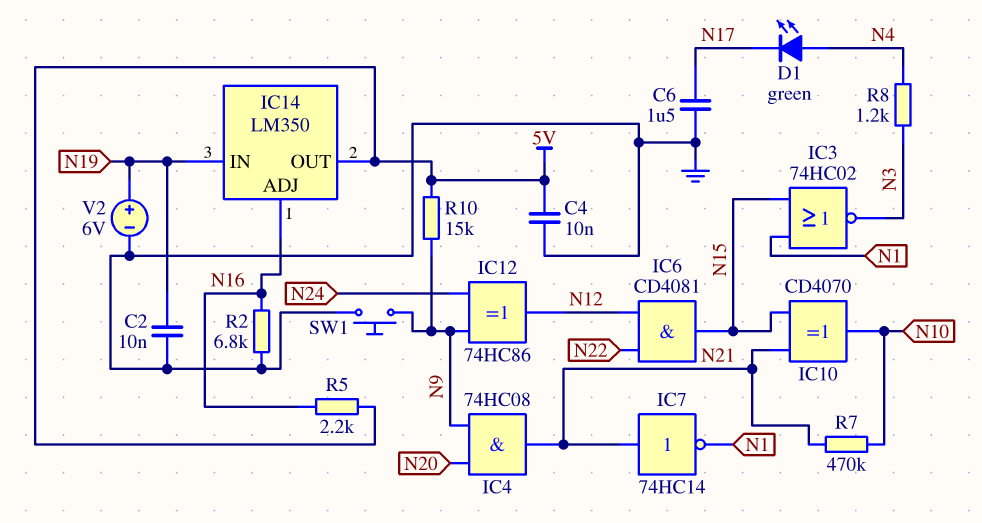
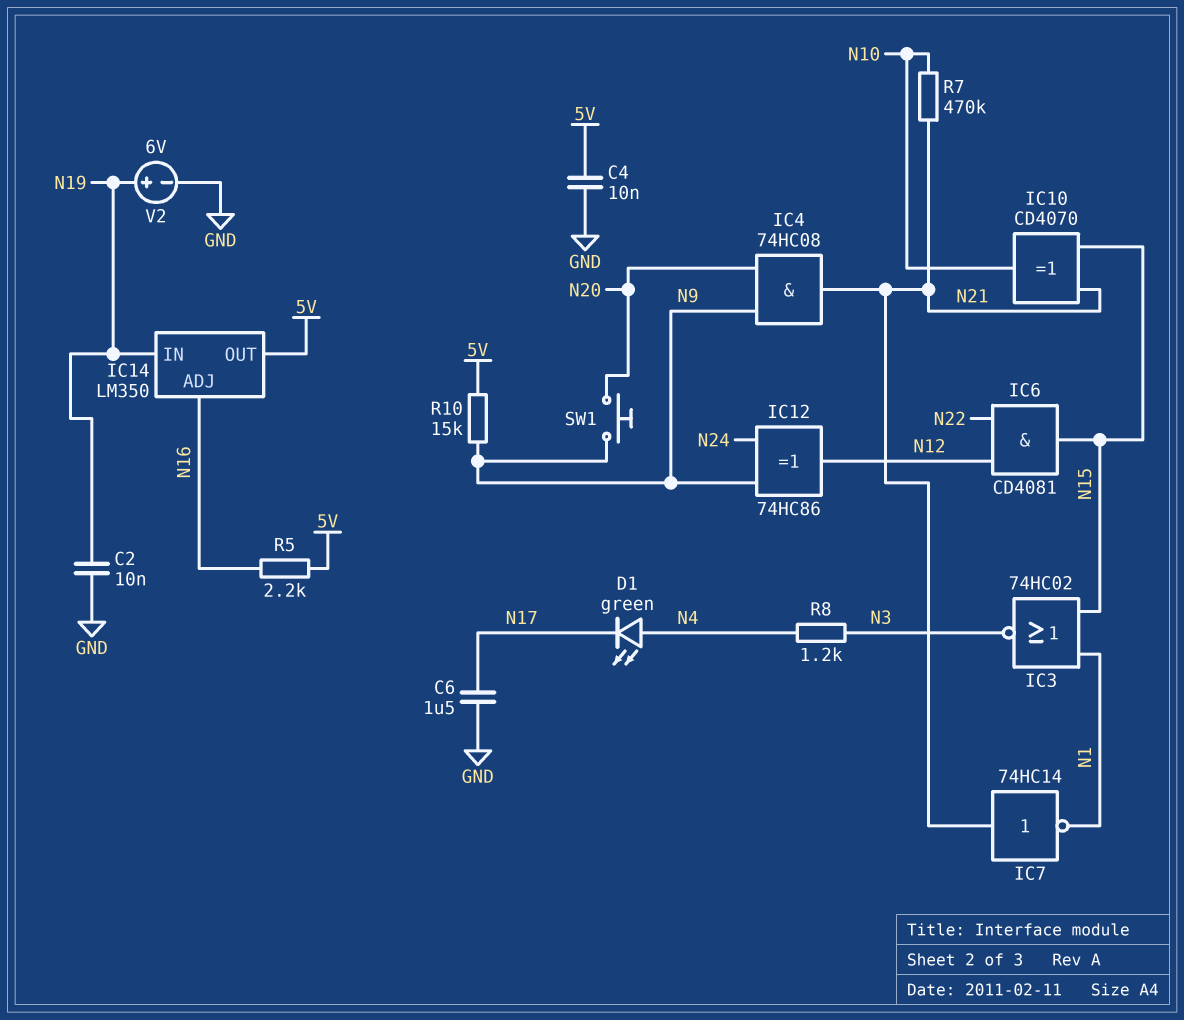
R2: 6.8k (GND, N16) -> none
SW1: button (GND, N9) -> button (N9, N20)

